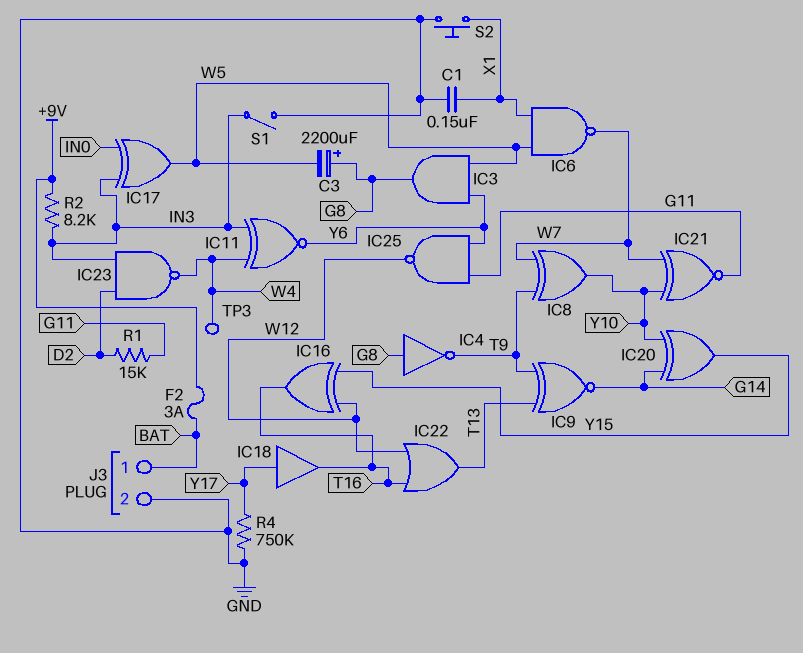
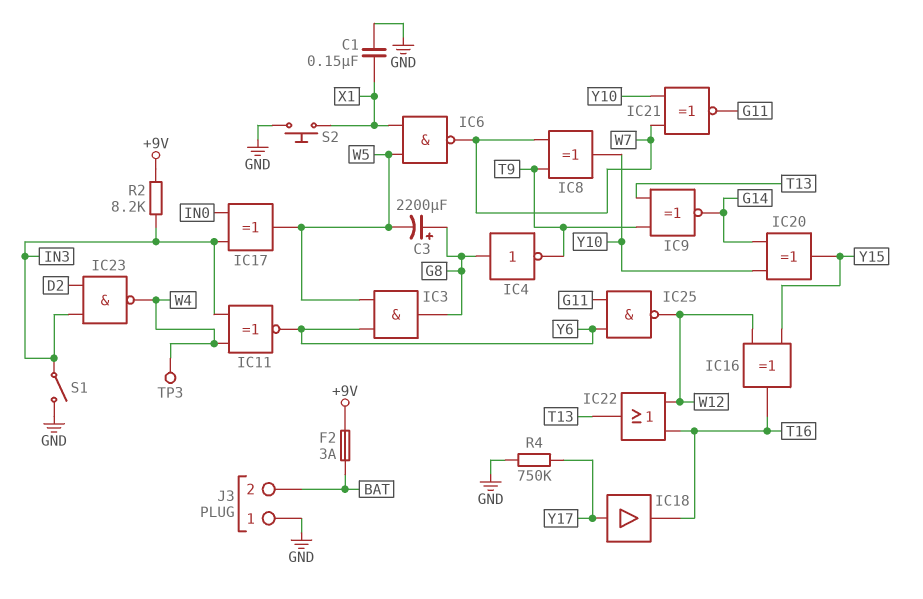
J3 pin 1: BAT -> GND
J3 pin 2: GND -> BAT
R1: 15k (D2, G11) -> none

